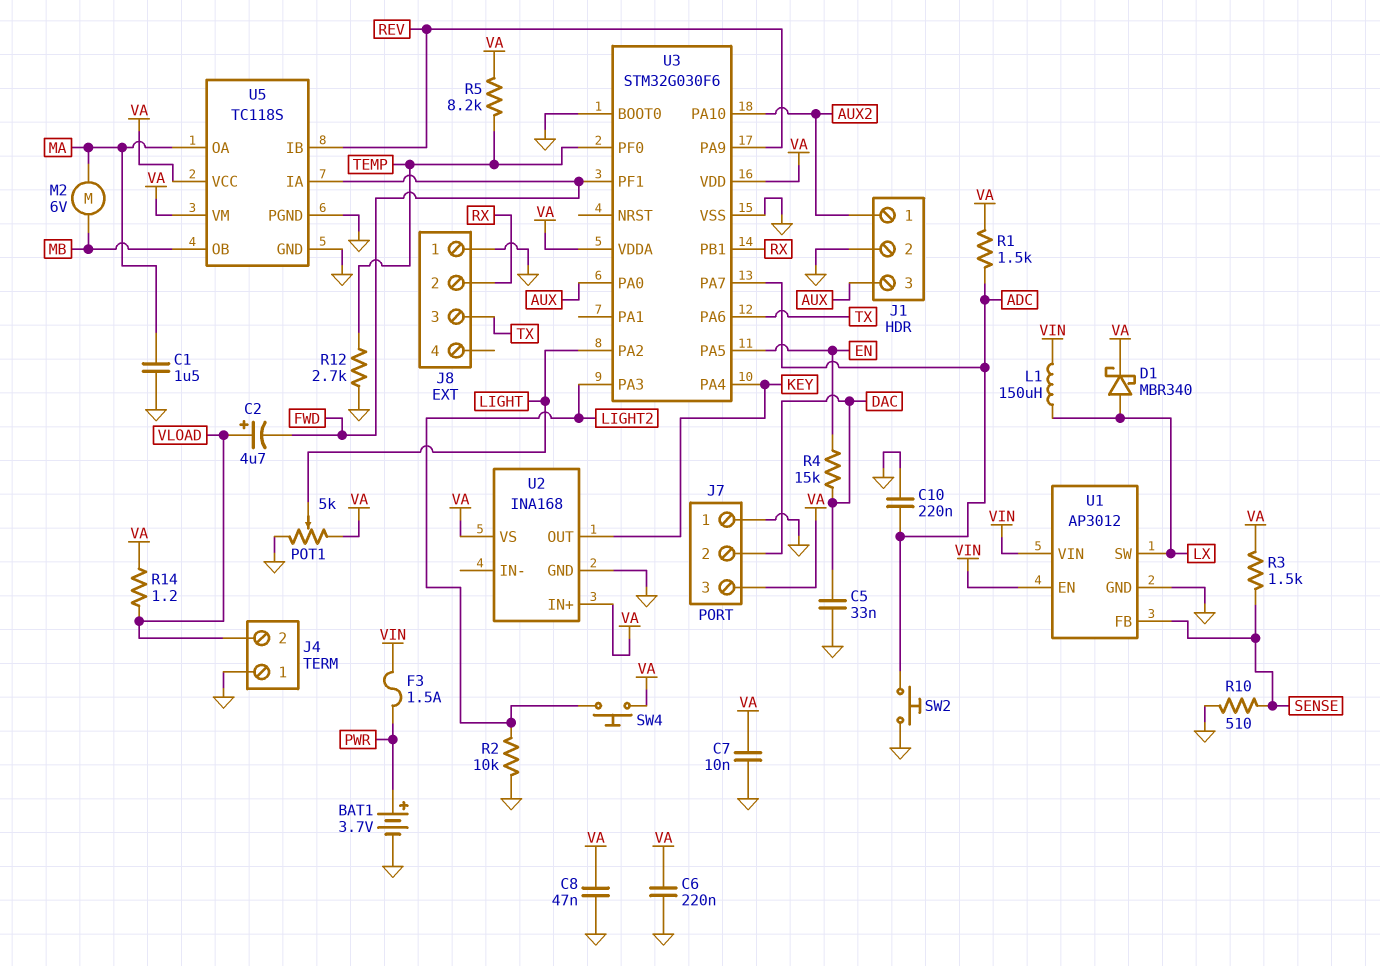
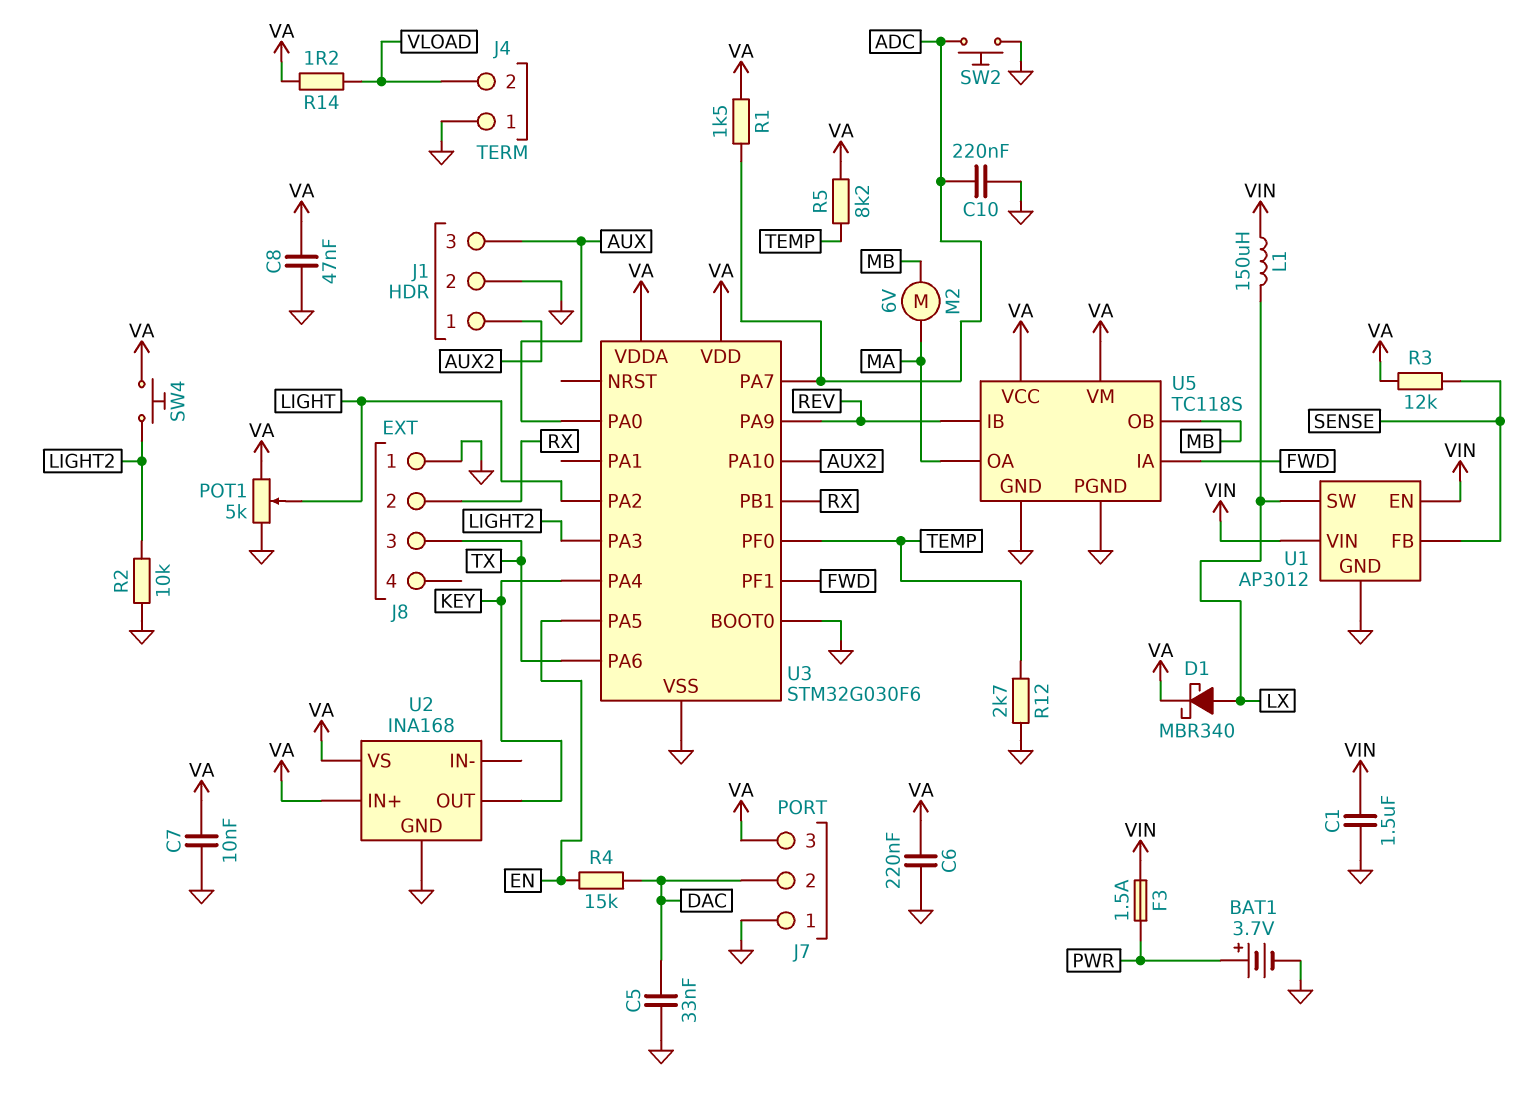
C1: 1.5uF (GND, MA) -> 1.5uF (GND, VIN)
C2: 4.7uF (plus VLOAD, minus FWD) -> none
R3: 1.5k (SENSE, VA) -> 12k (SENSE, VA)
R10: 510 (GND, SENSE) -> none

